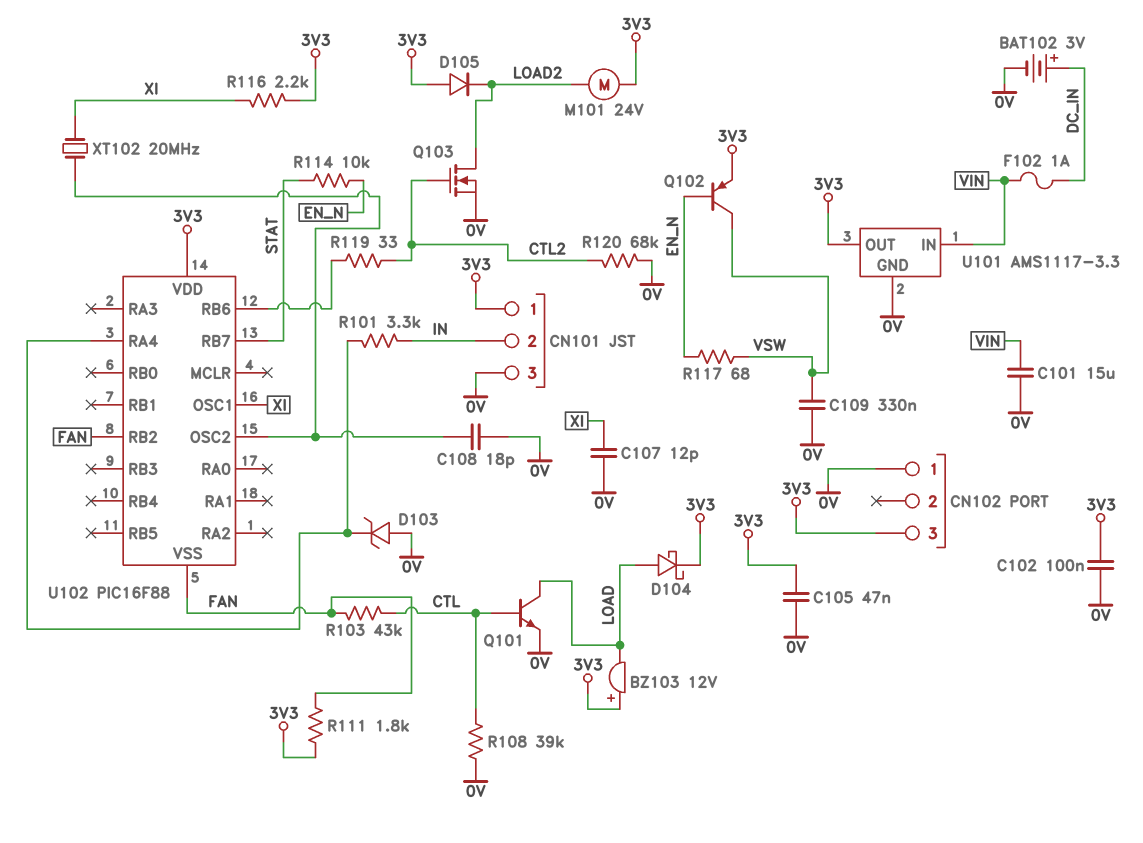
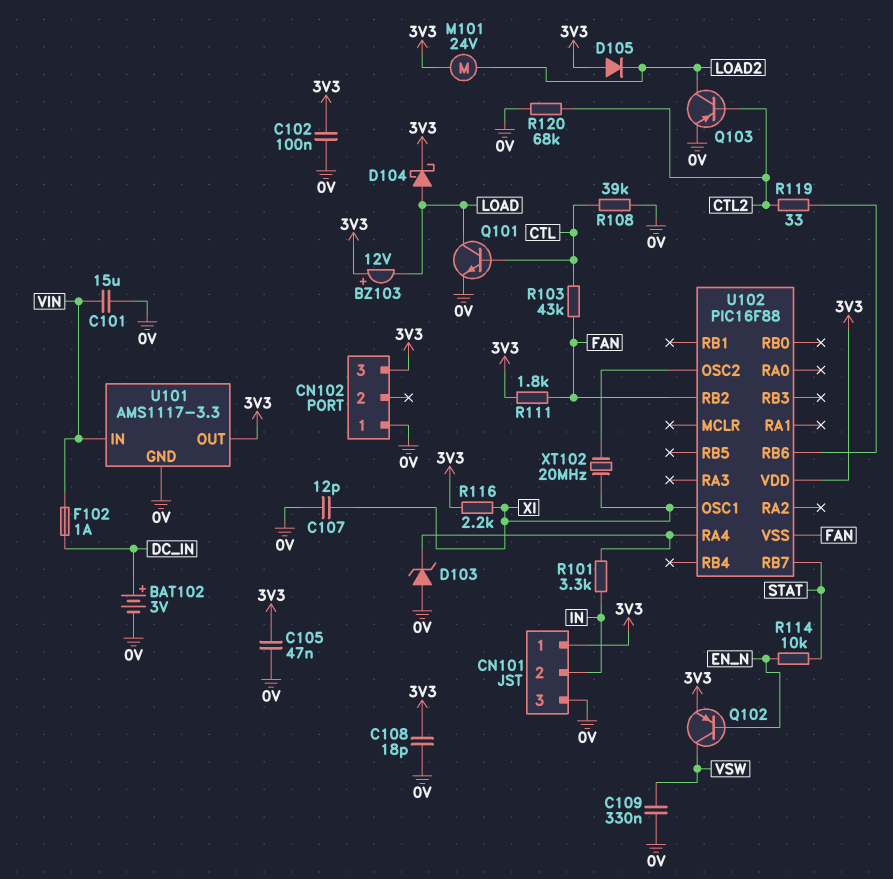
C108: 18pF (0V, U102/OSC2) -> 18pF (0V, 3V3)
Q103: NMOS (G CTL2, D LOAD2, S 0V) -> PNP (B CTL2, C LOAD2, E 0V)
R117: 68 (EN_N, VSW) -> none

